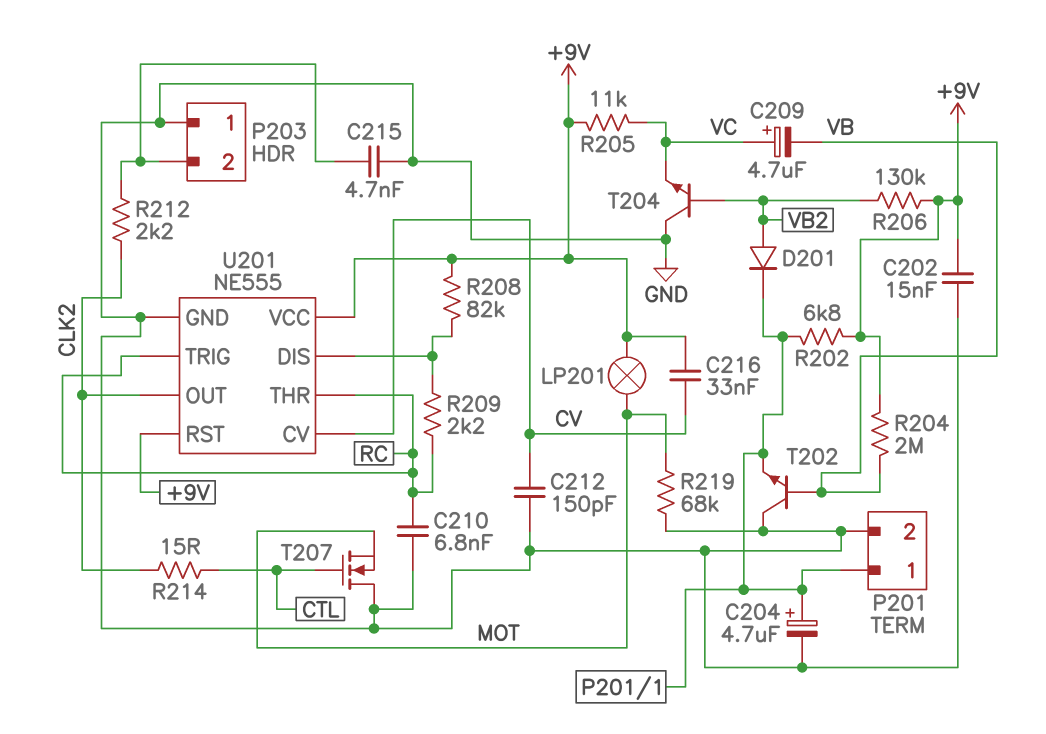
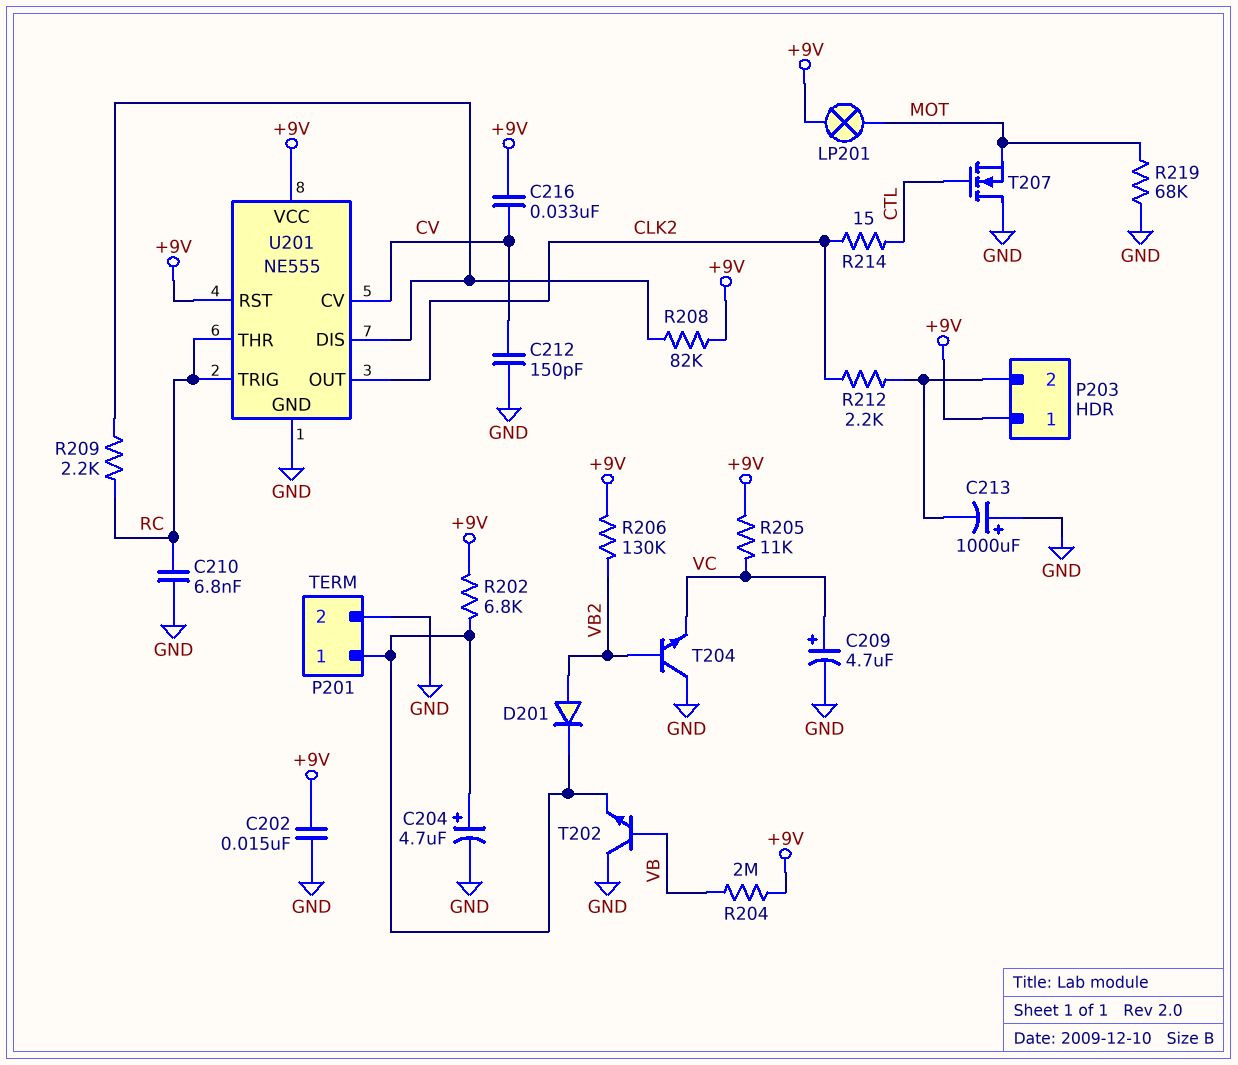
C209: 4.7uF (plus VC, minus VB) -> 4.7uF (plus VC, minus GND)
C213: none -> 1000uF (plus GND, minus P203/2)
C215: 4.7nF (GND, P203/2) -> none
P203 pin 1: GND -> +9V

